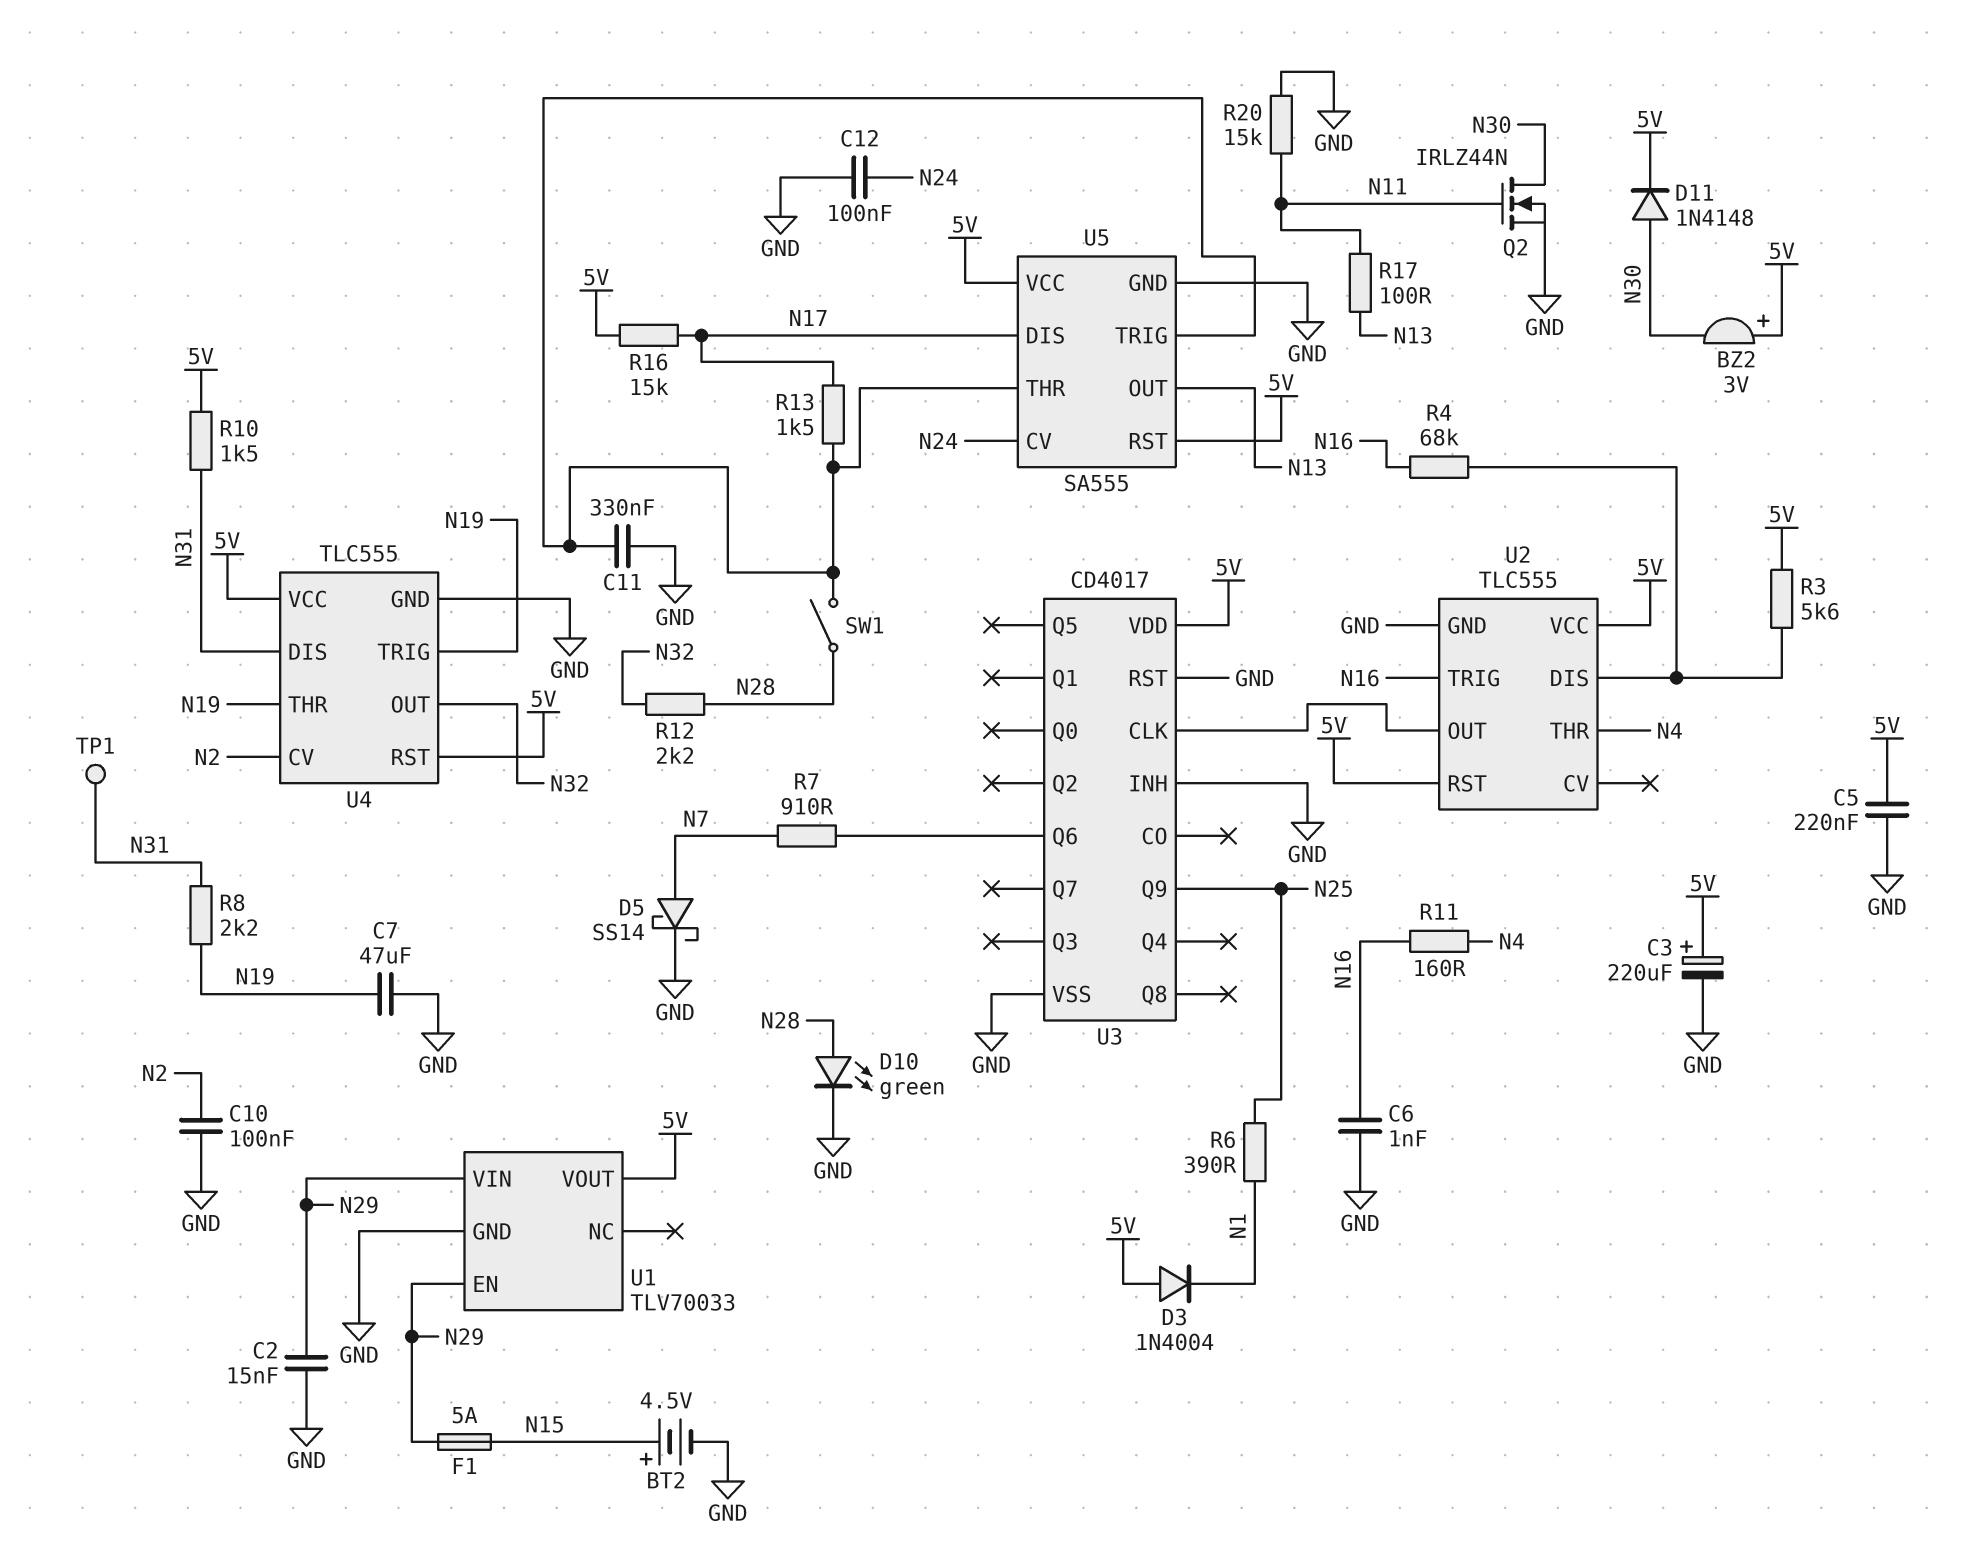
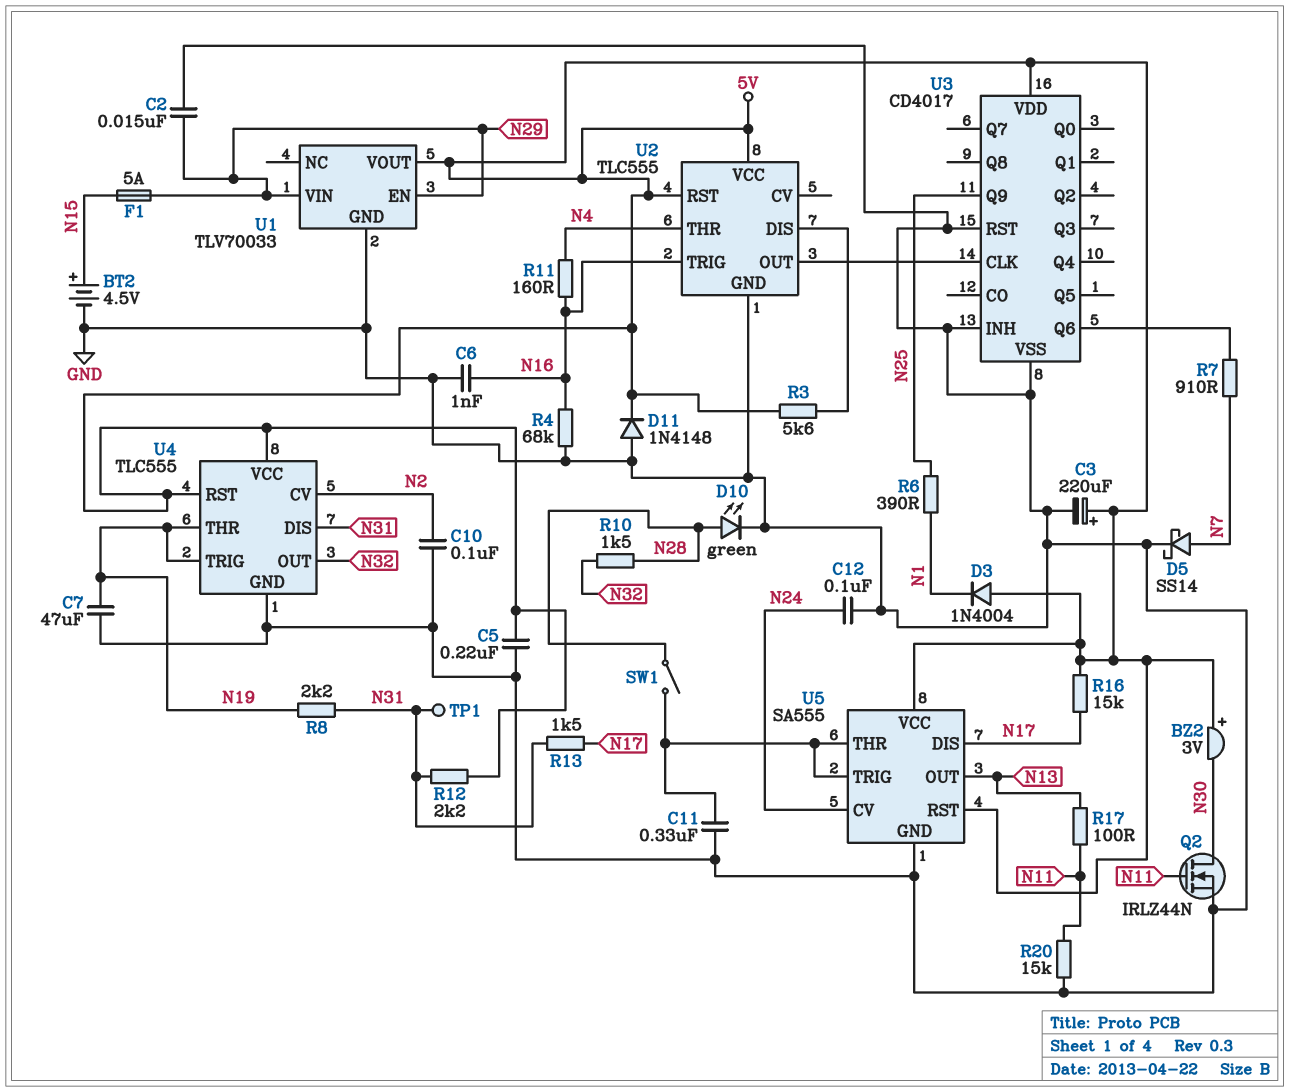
D11: diode 1N4148 (A N30, K 5V) -> diode 1N4148 (A GND, K 5V)
R4: 68k (N16, U2/DIS) -> 68k (GND, N16)
R10: 1.5k (5V, N31) -> 1.5k (N28, N32)
R12: 2.2k (N28, N32) -> 2.2k (5V, N31)
R13: 1.5k (N17, U5/THR) -> 1.5k (N17, N31)

